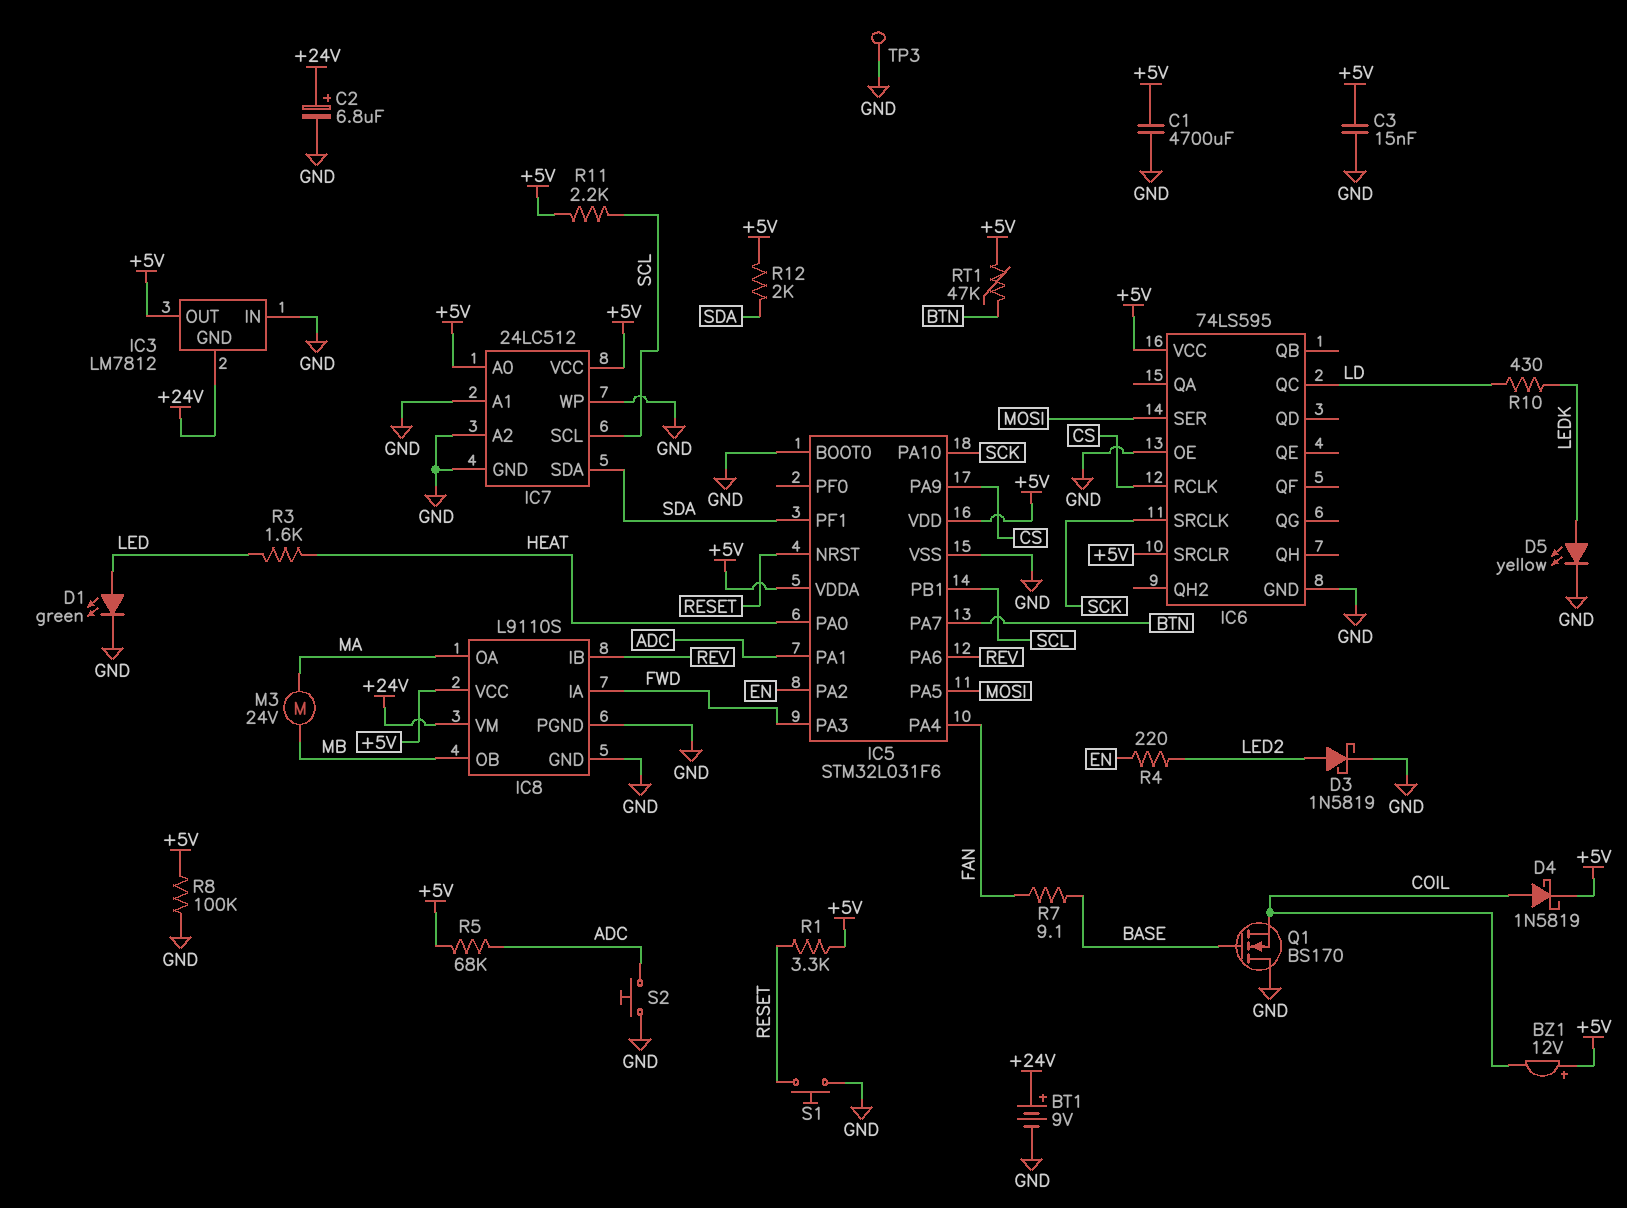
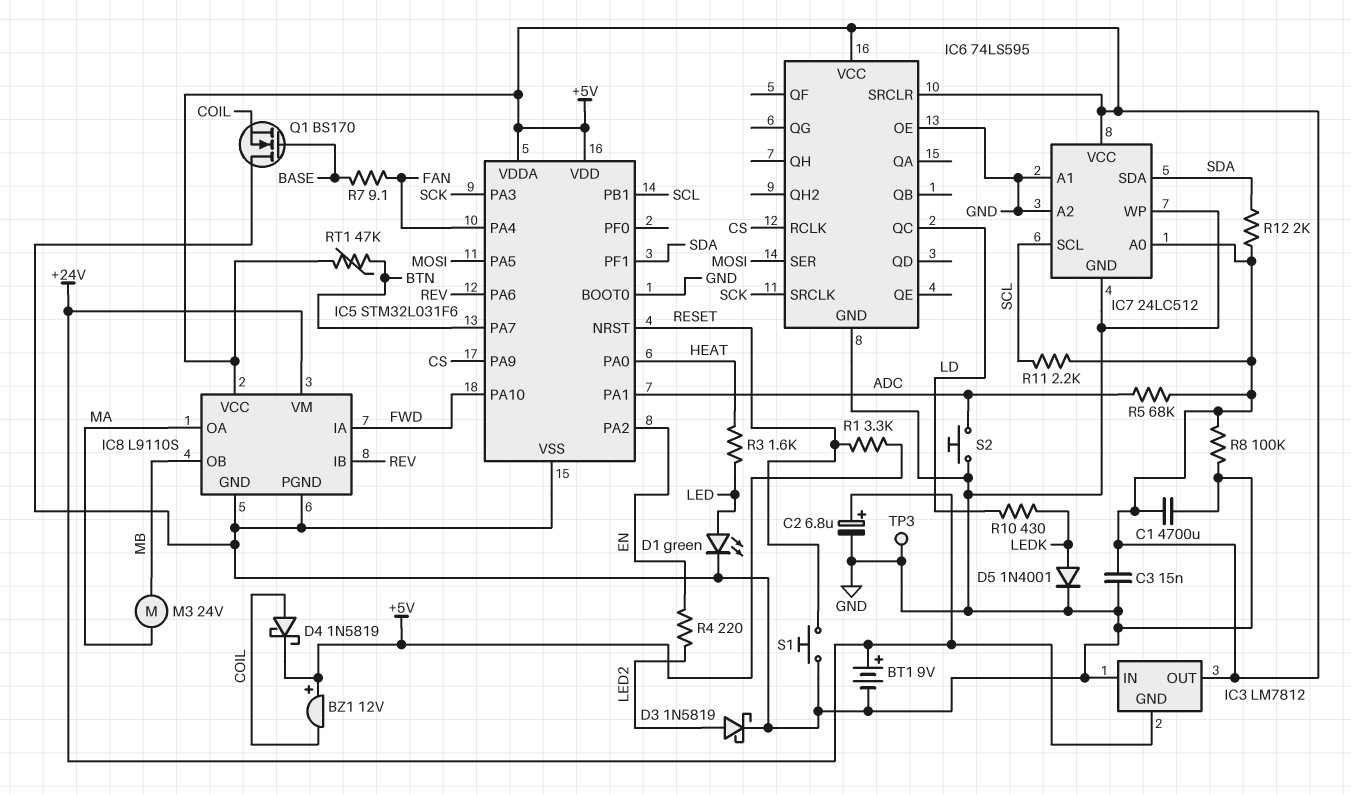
D5: LED yellow (A LEDK, K GND) -> diode 1N4001 (A LEDK, K GND)
IC5 pin PA3: FWD -> SCK
IC5 pin PA10: SCK -> FWD

